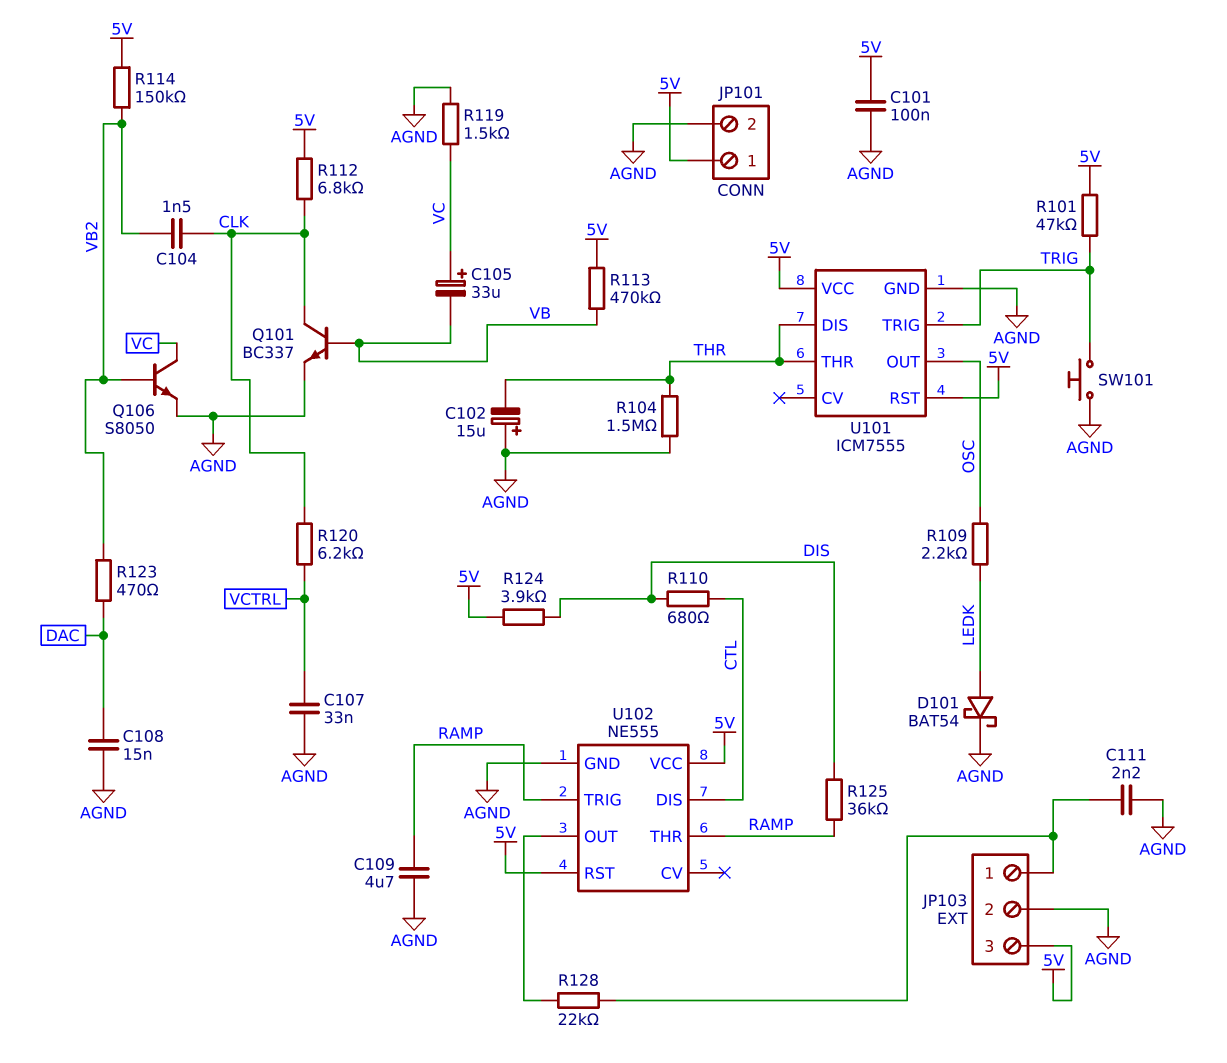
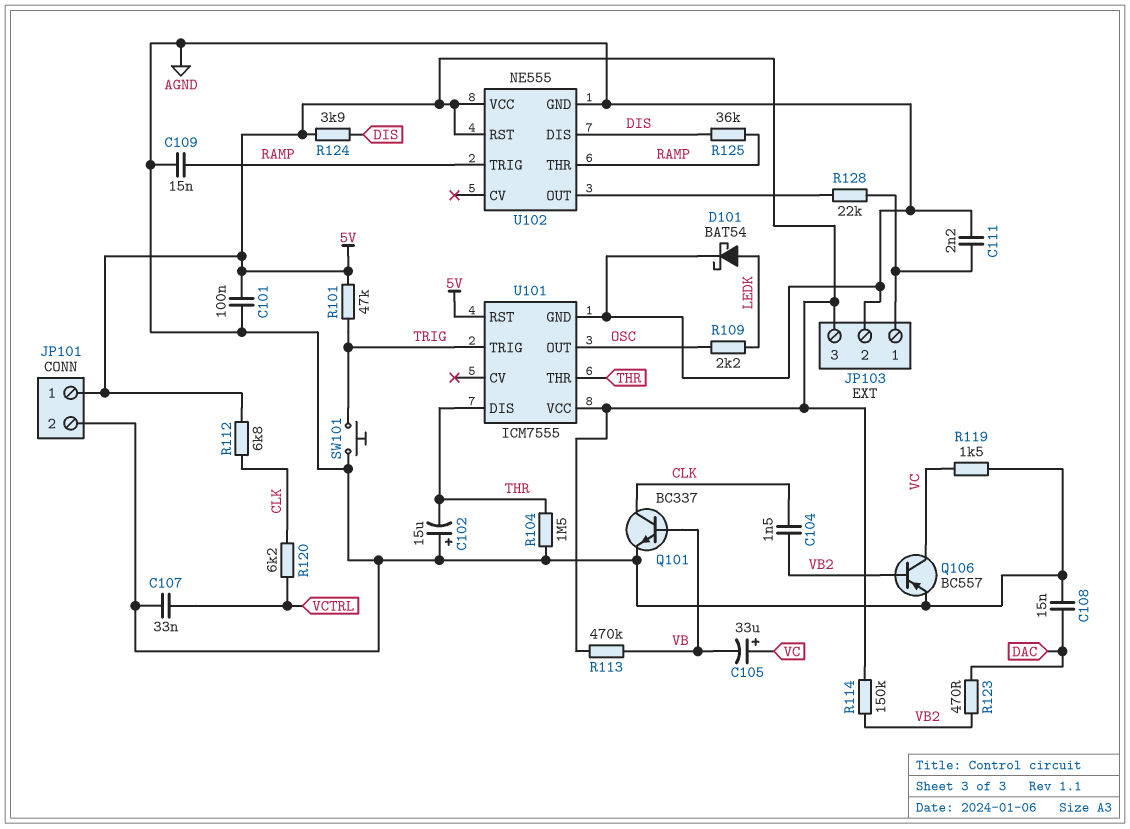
C109: 4.7uF (AGND, RAMP) -> 15nF (AGND, RAMP)
Q106: NPN S8050 (B VB2, C VC, E AGND) -> PNP BC557 (B VB2, C VC, E AGND)
R110: 680 (CTL, DIS) -> none
U102 pin DIS: CTL -> DIS

